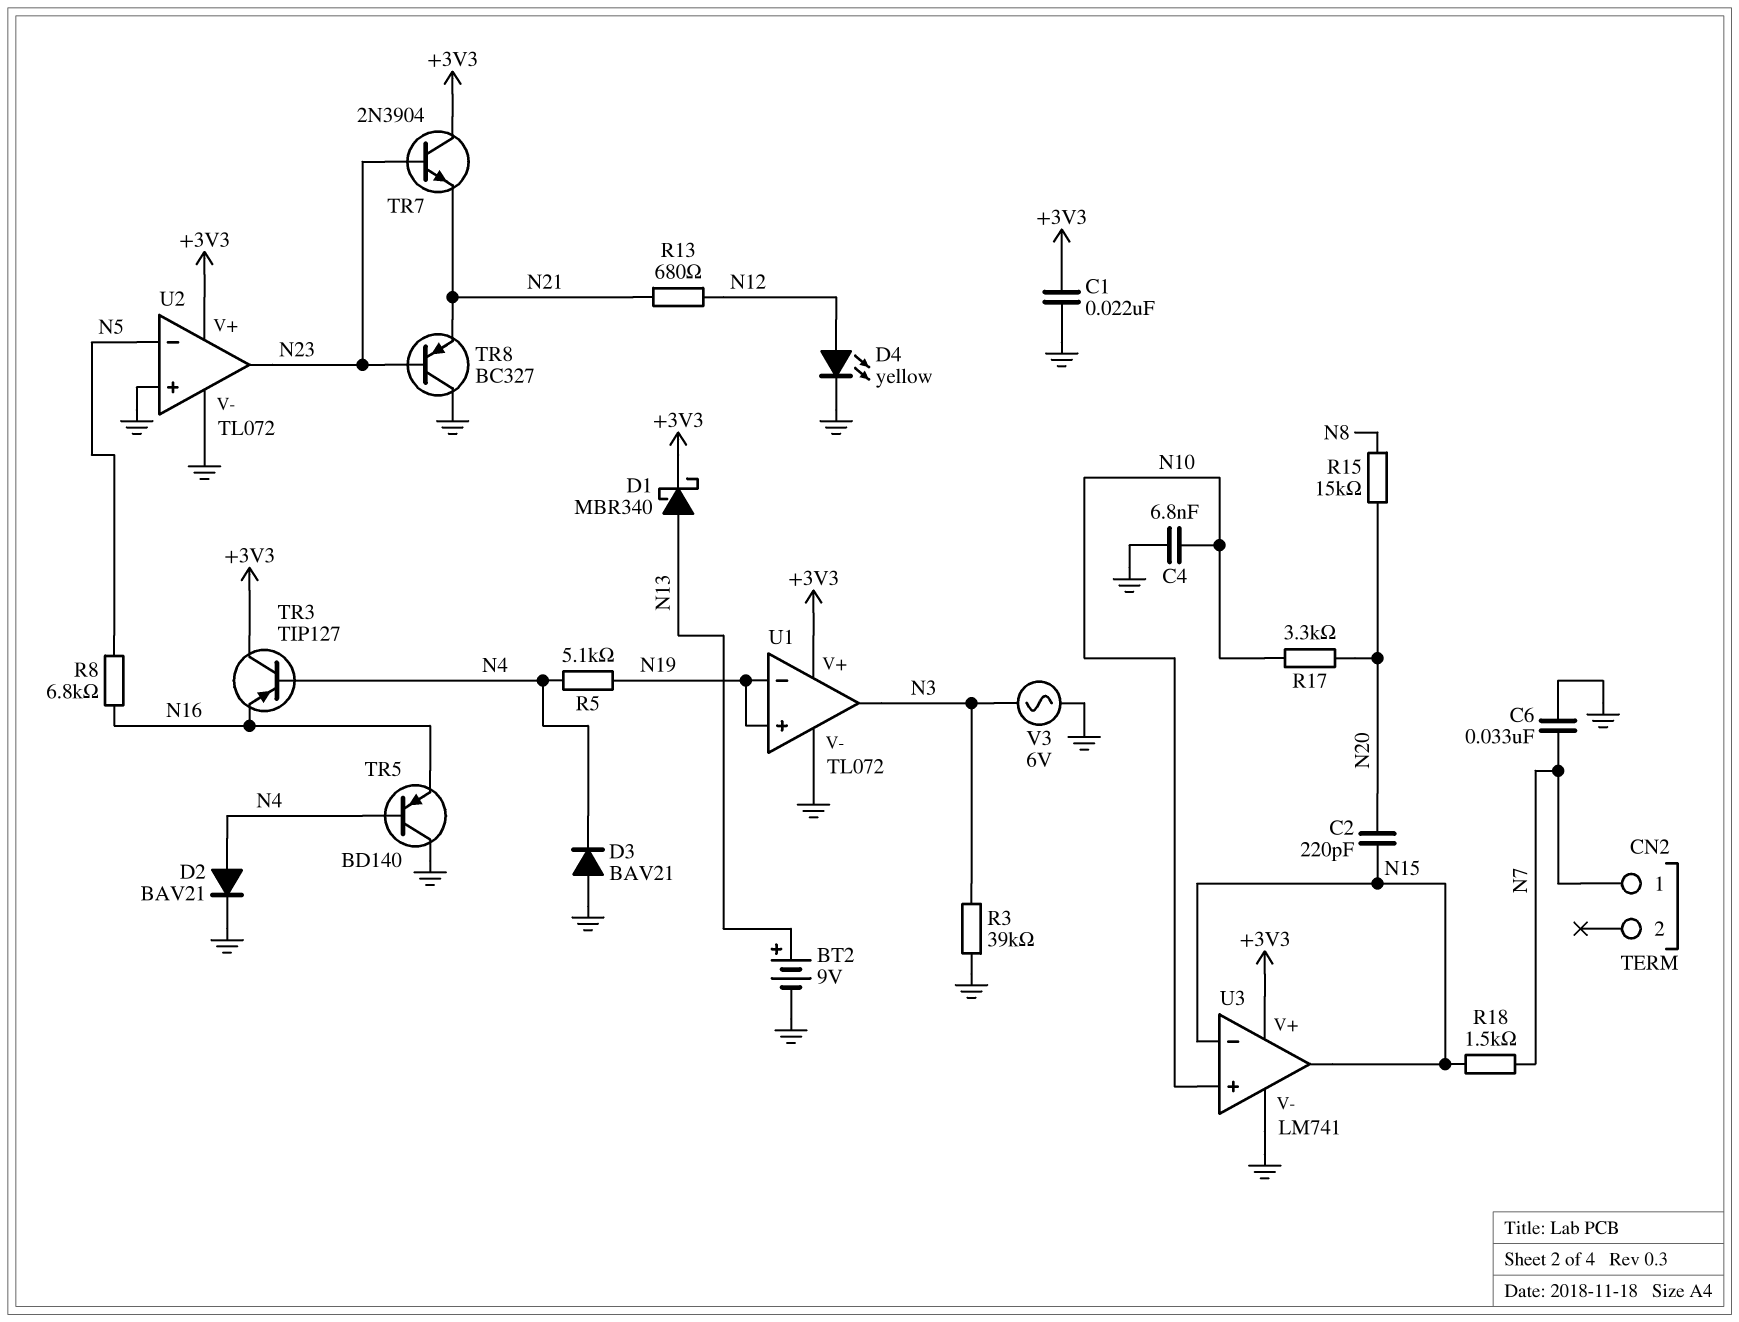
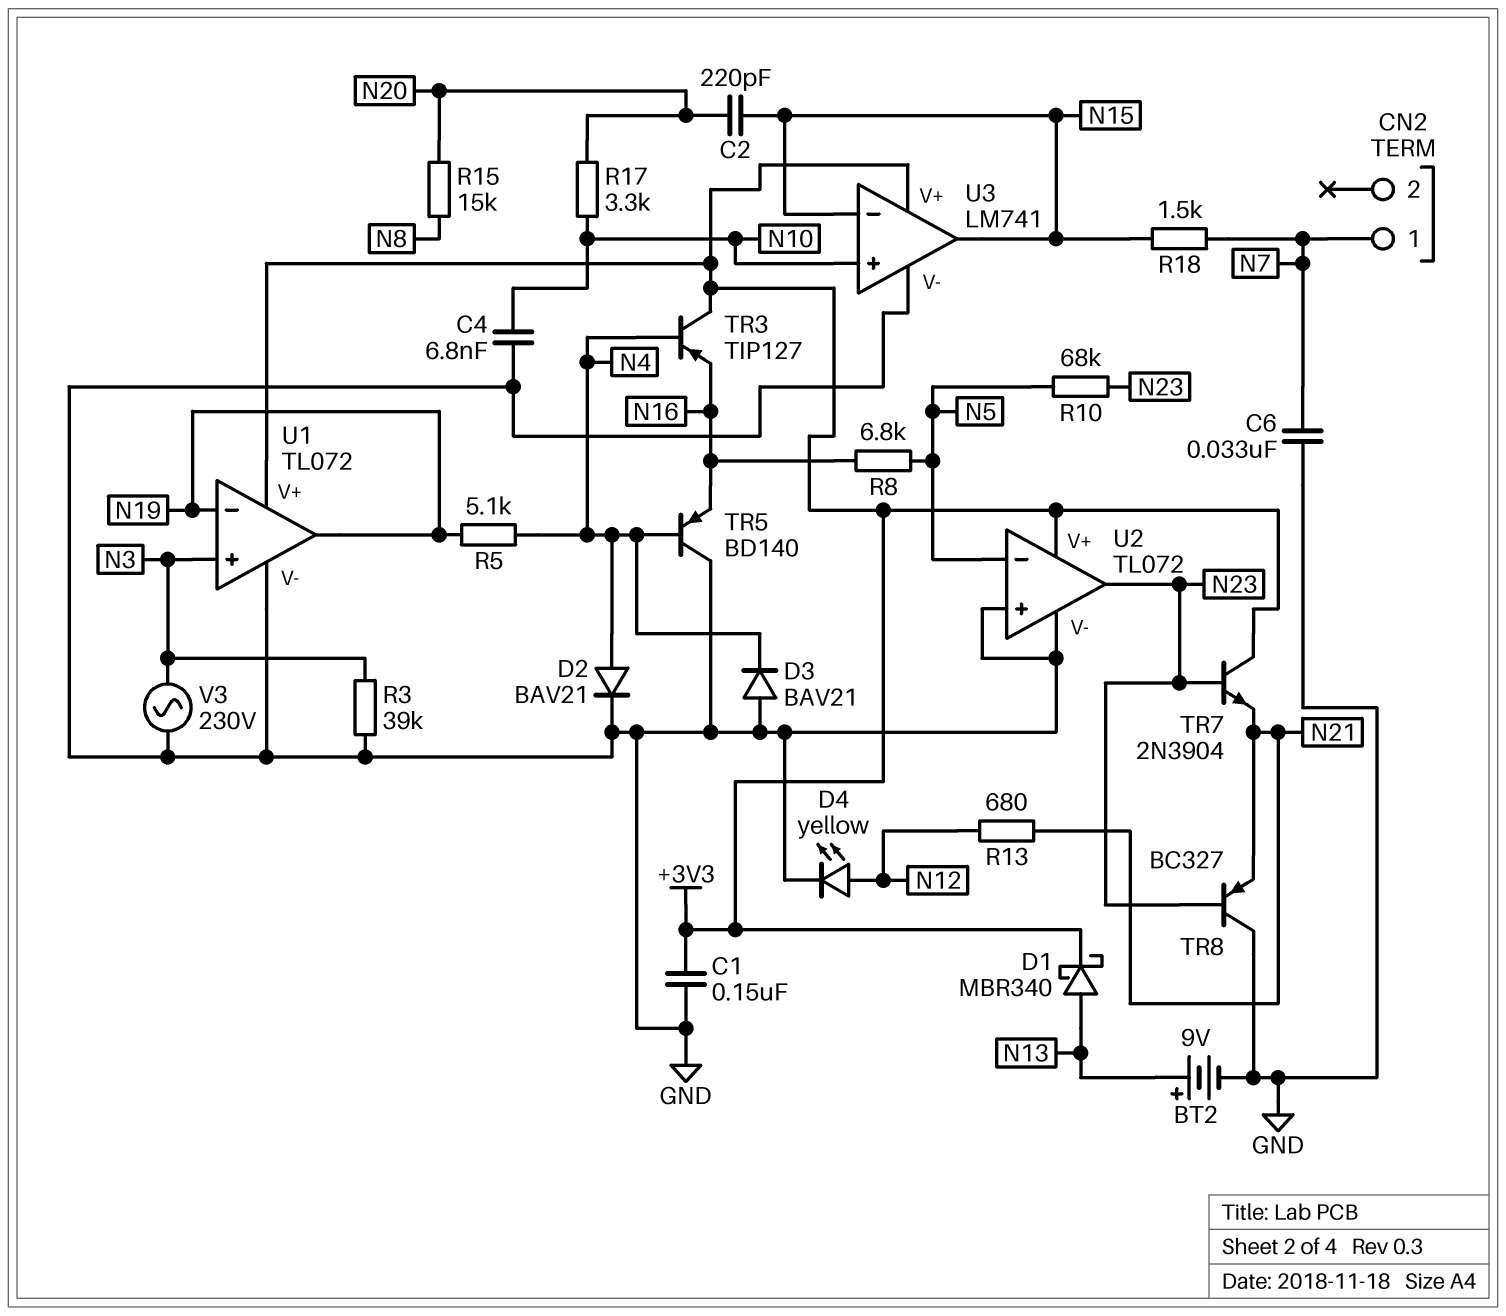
C1: 22nF (+3V3, GND) -> 150nF (+3V3, GND)
R10: none -> 68k (N5, N23)
U1 pin in+: N19 -> N3
U1 pin out: N3 -> N19
V3: AC 6V (GND, N3) -> AC 230V (GND, N3)

